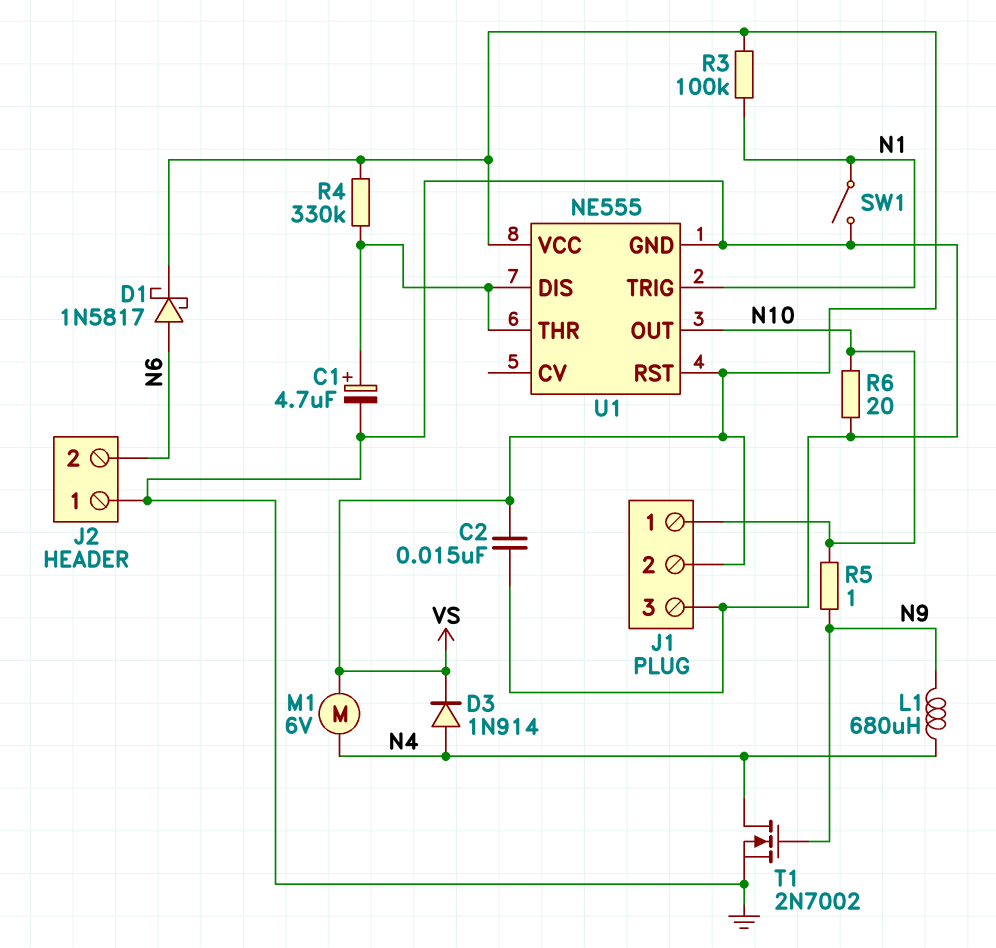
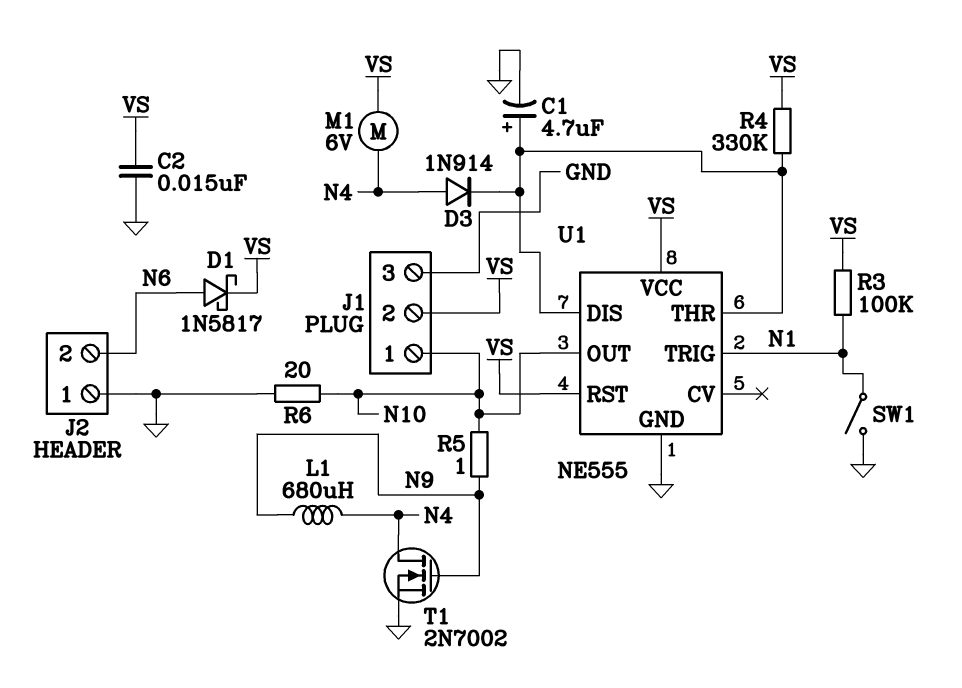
D3: diode 1N914 (A N4, K VS) -> diode 1N914 (A N4, K U1/DIS)

